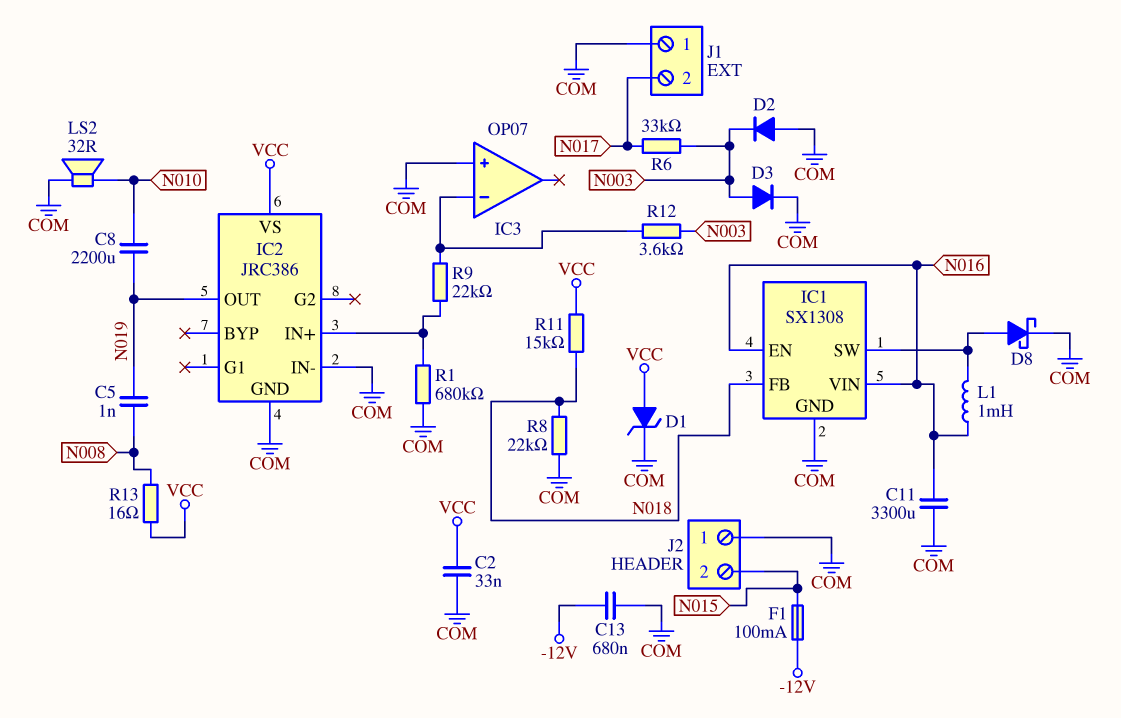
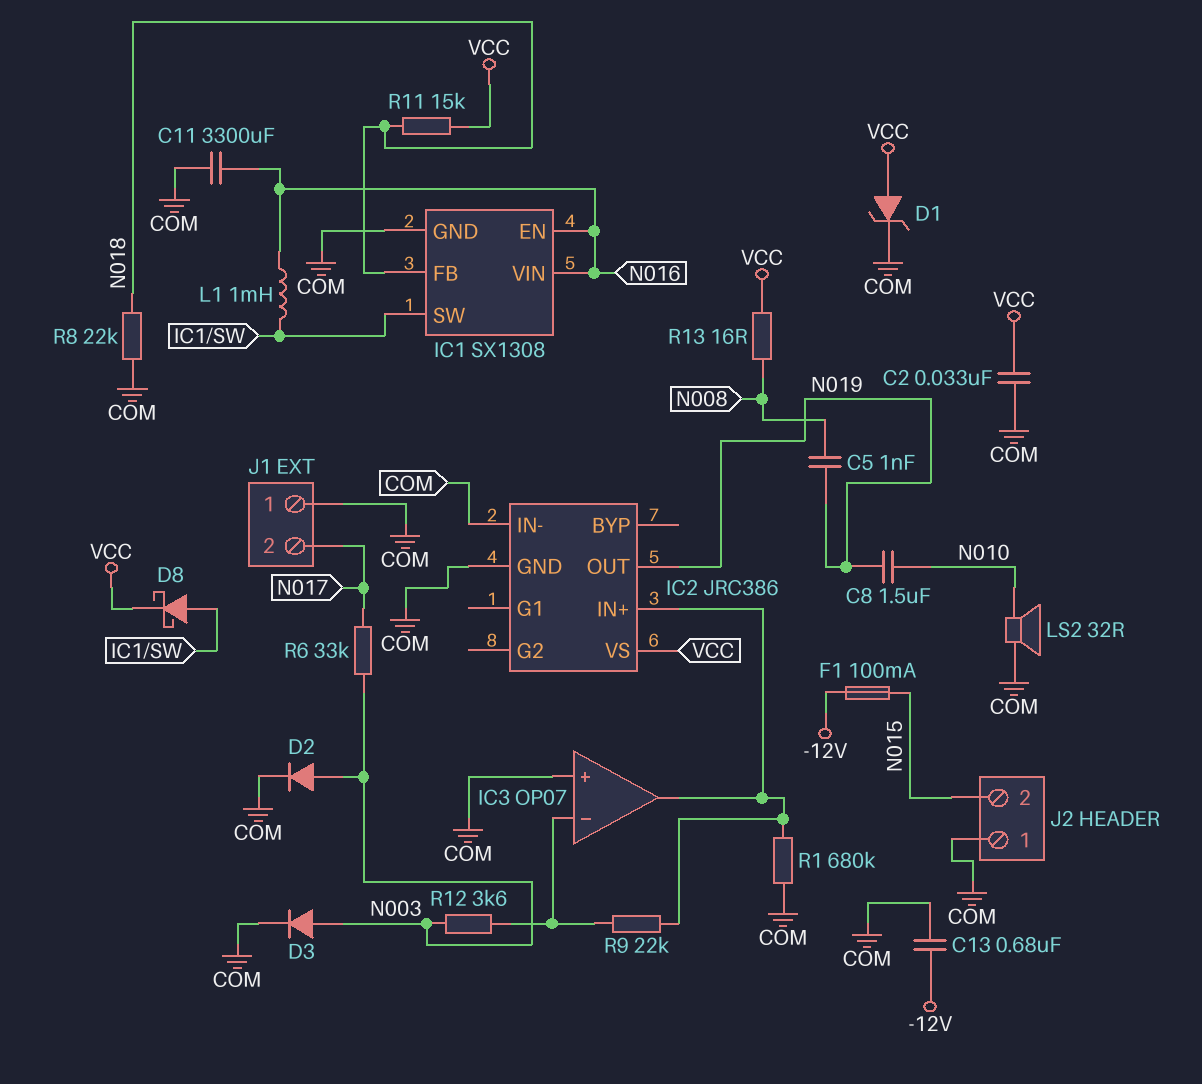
C8: 2200uF (N010, N019) -> 1.5uF (N010, N019)
D2: diode (A COM, K N003) -> diode (A N003, K COM)
D8: schottky (A IC1/SW, K COM) -> schottky (A IC1/SW, K VCC)
IC3 pin out: none -> IC2/IN+

